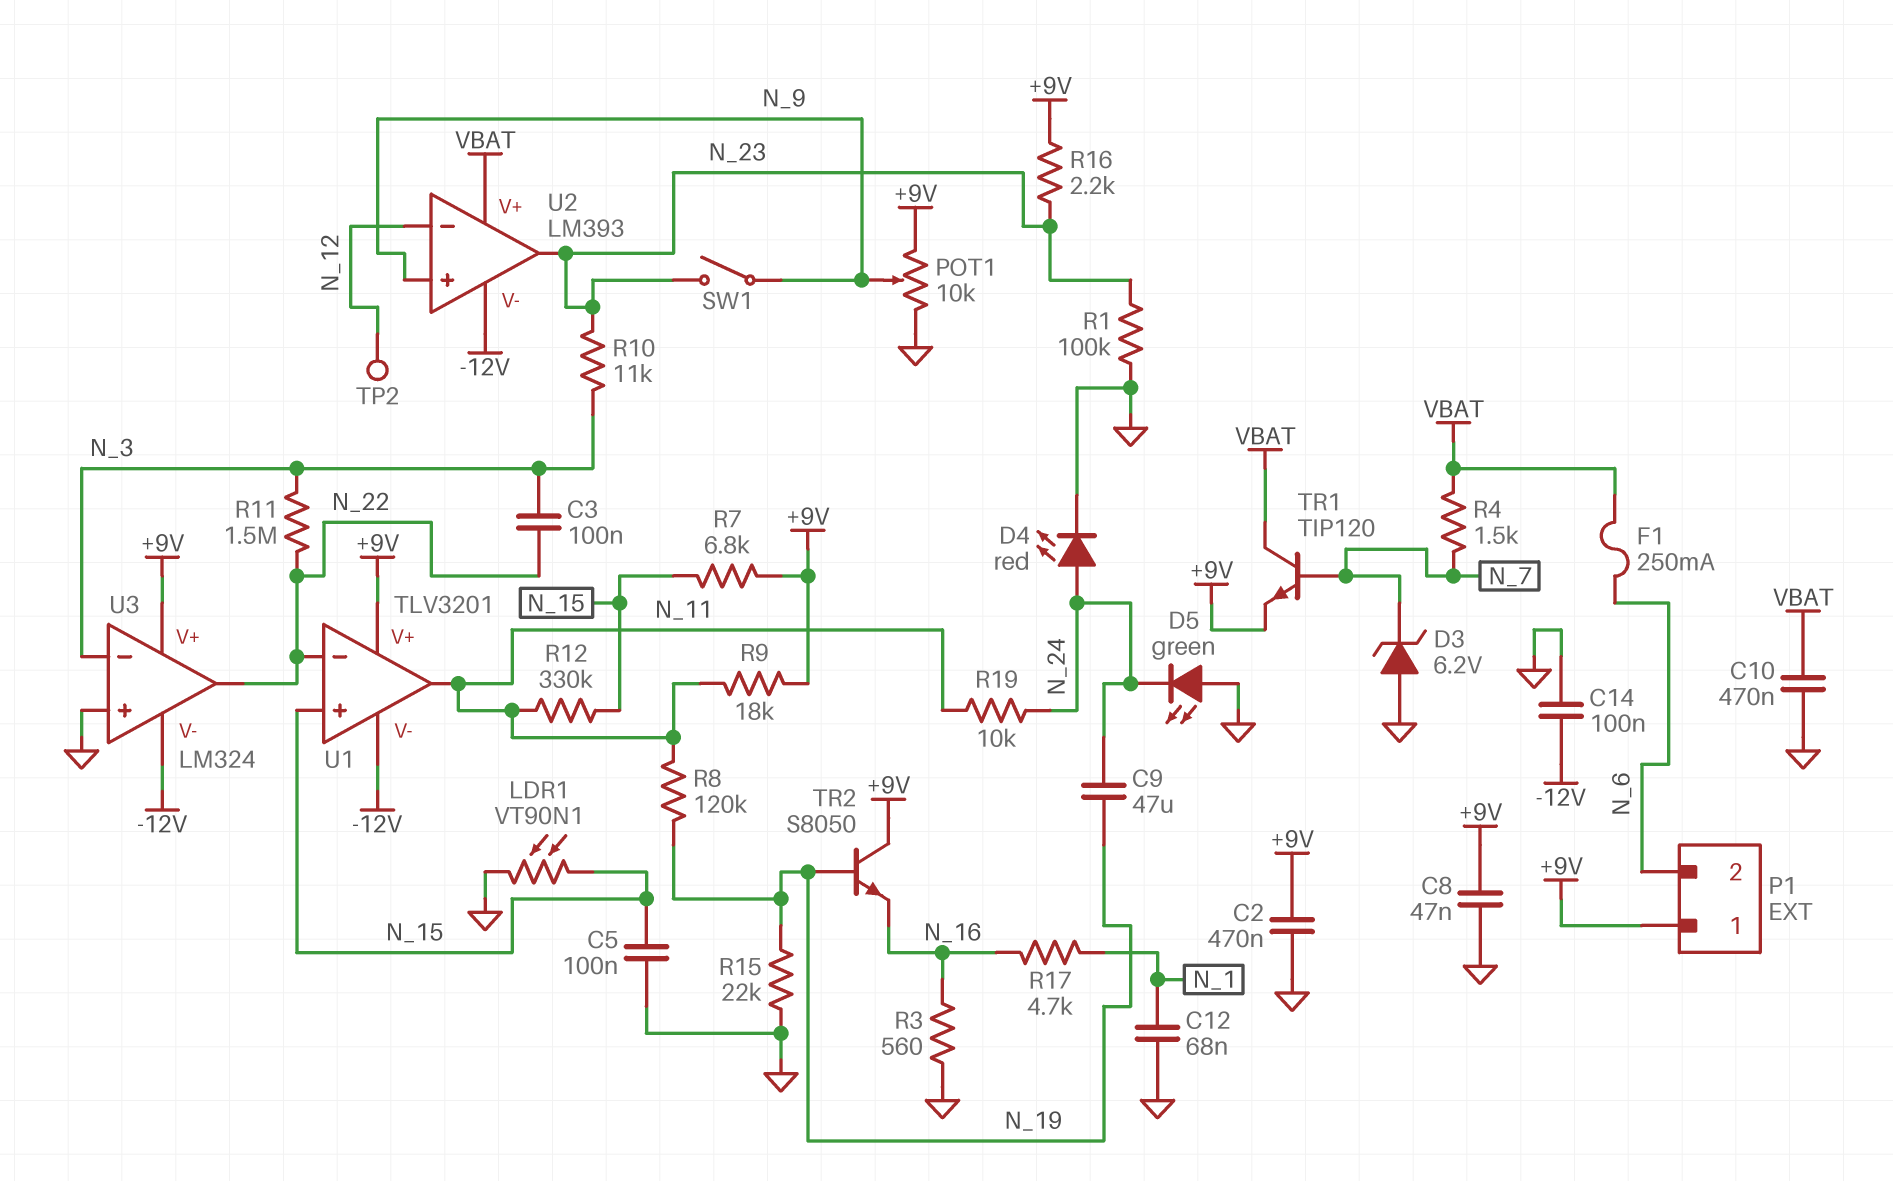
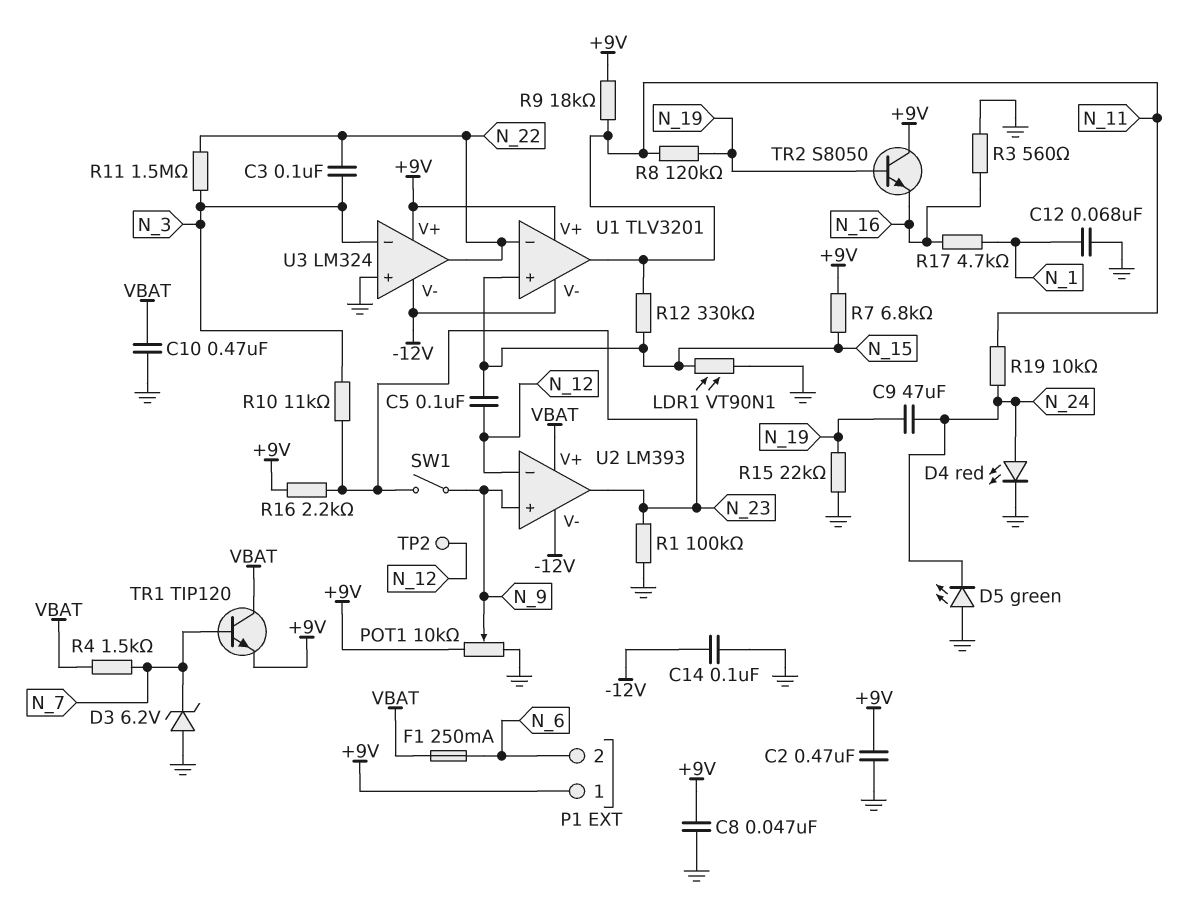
C5: 100nF (GND, N_15) -> 100nF (N_12, N_15)

